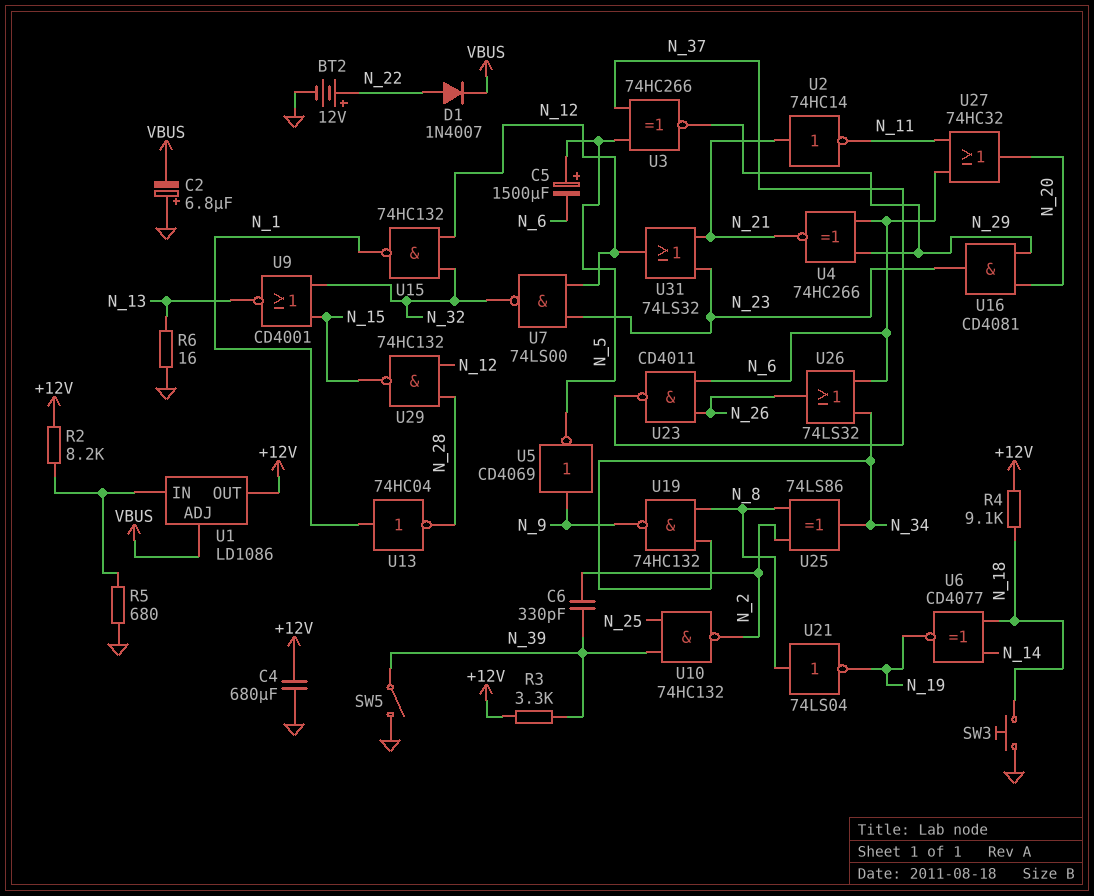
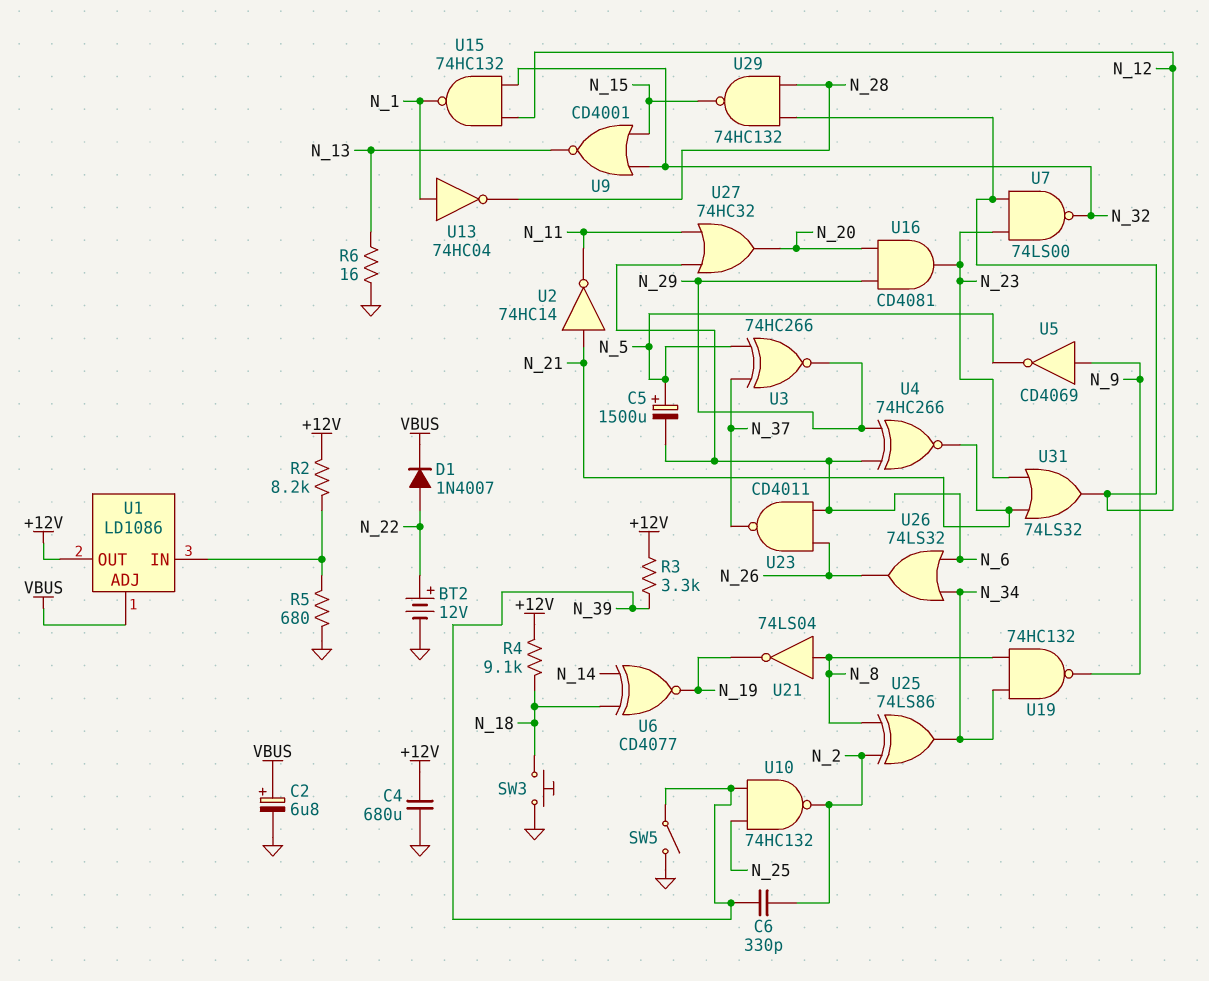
C2: 6.8uF (plus GND, minus VBUS) -> 6.8uF (plus VBUS, minus GND)

